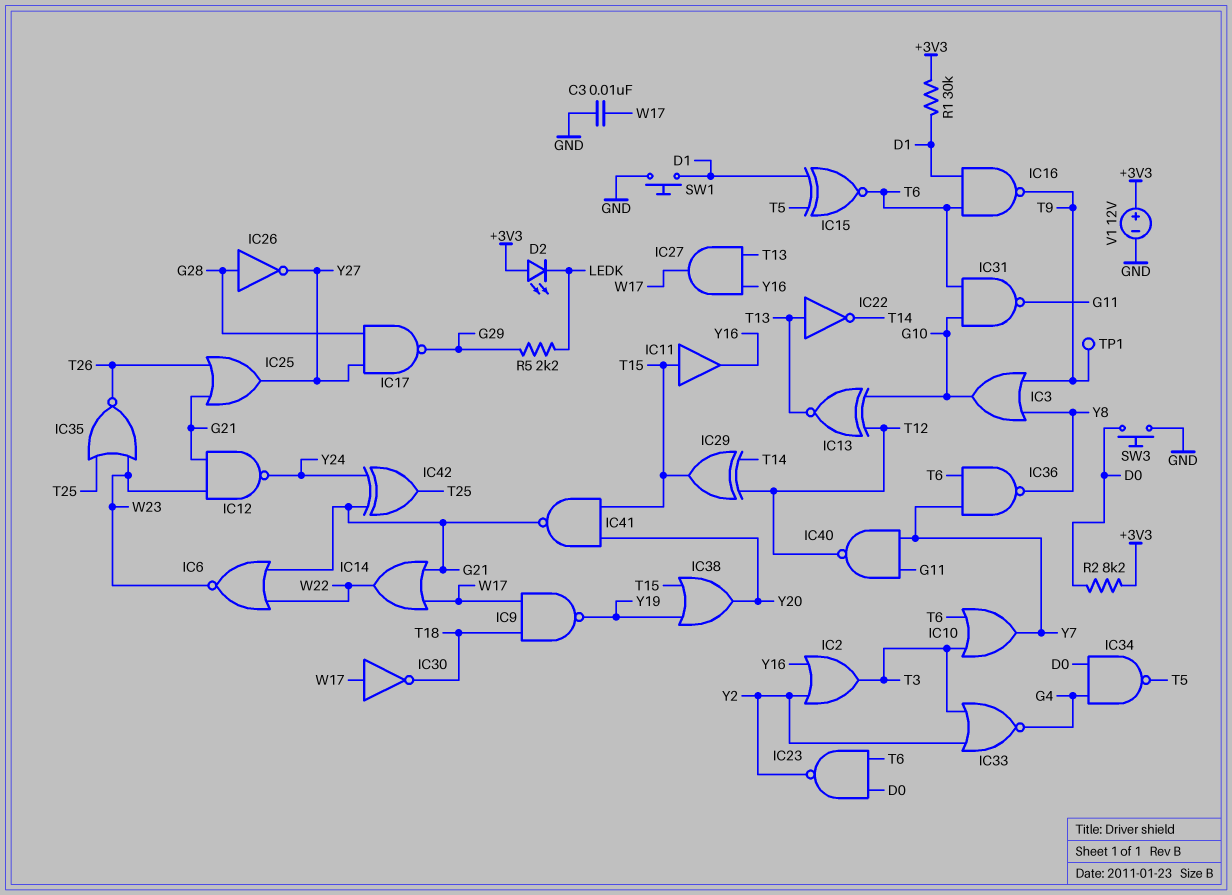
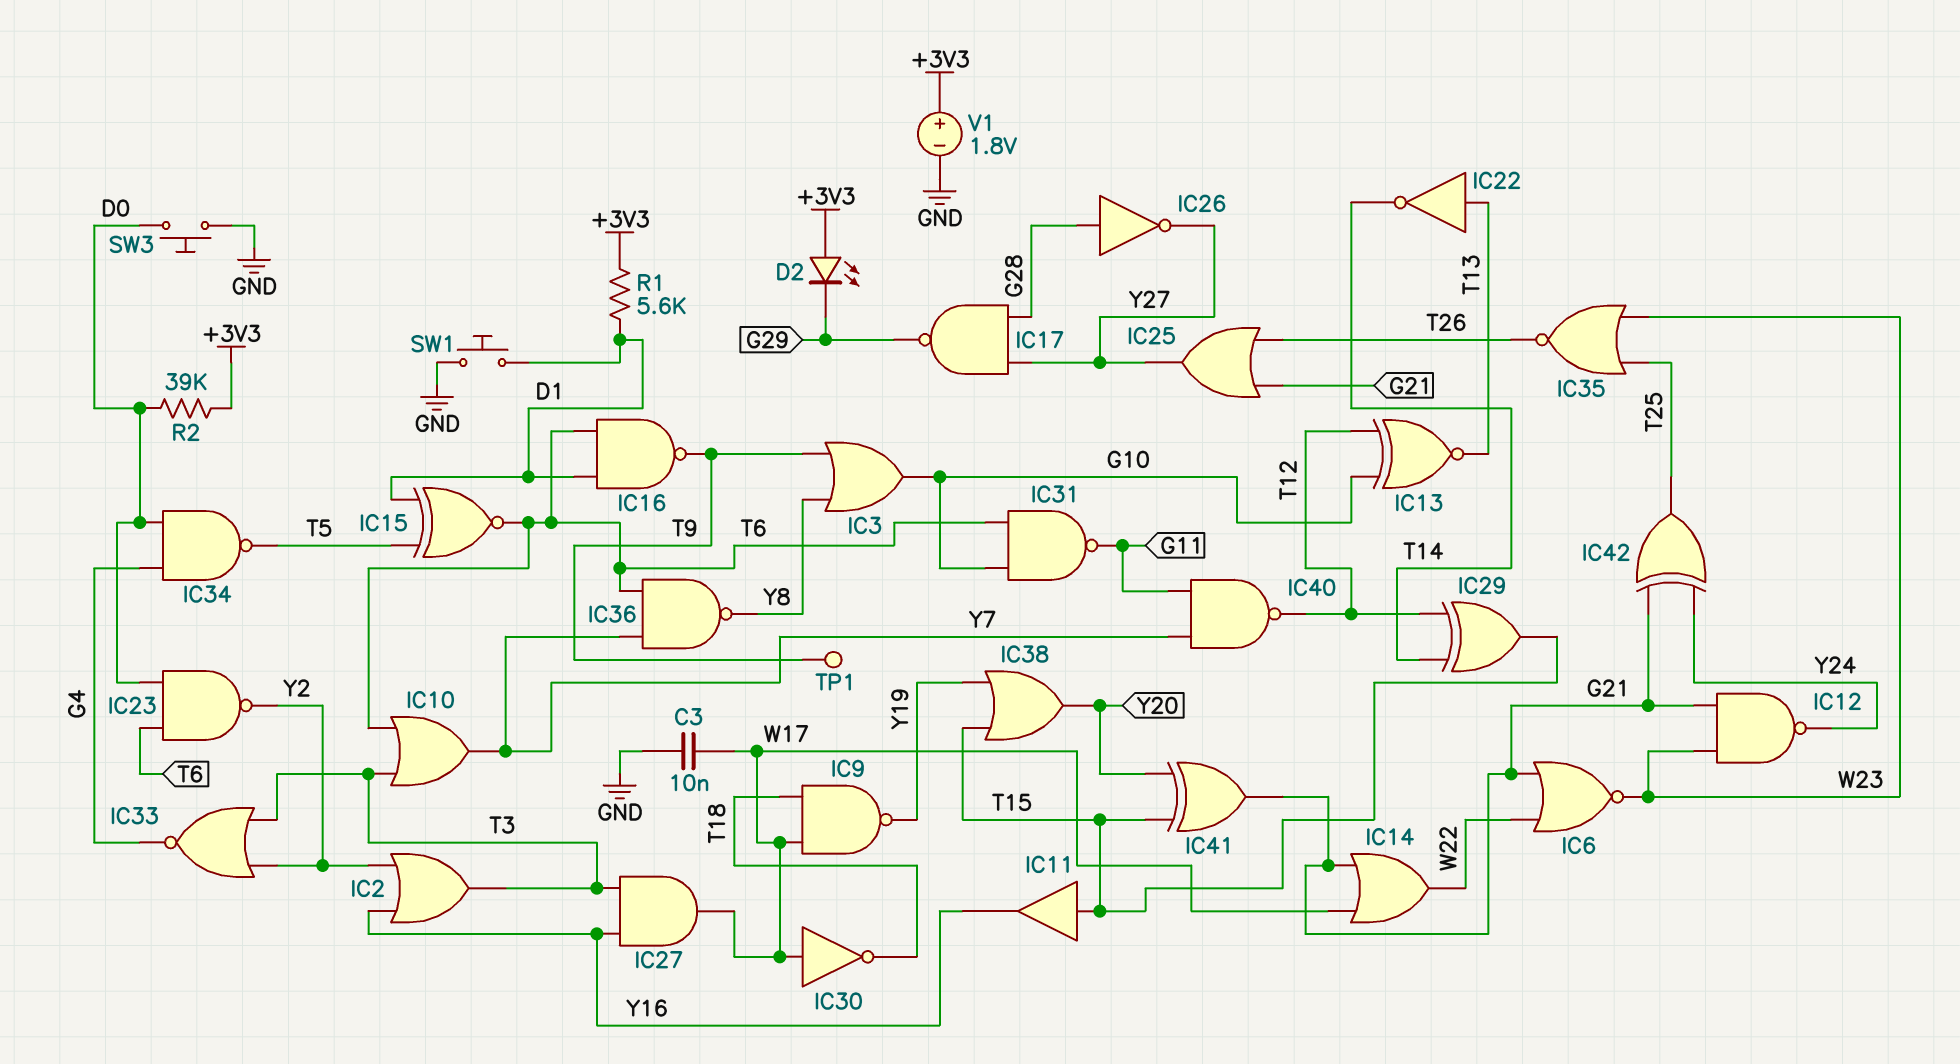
D2: LED (A +3V3, K LEDK) -> LED (A +3V3, K G29)
IC27: AND (in T13, in Y16, out W17) -> AND (in T3, in Y16, out W17)
IC41: NAND (in T15, in Y20, out G21) -> XOR (in T15, in Y20, out G21)
R1: 30k (+3V3, D1) -> 5.6k (+3V3, D1)
R2: 8.2k (+3V3, D0) -> 39k (+3V3, D0)
R5: 2.2k (G29, LEDK) -> none
V1: 12V (plus +3V3, minus GND) -> 1.8V (plus +3V3, minus GND)

